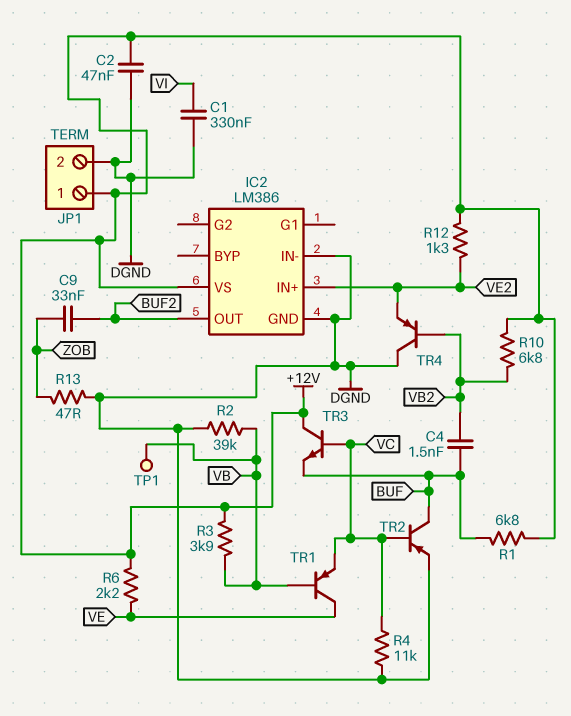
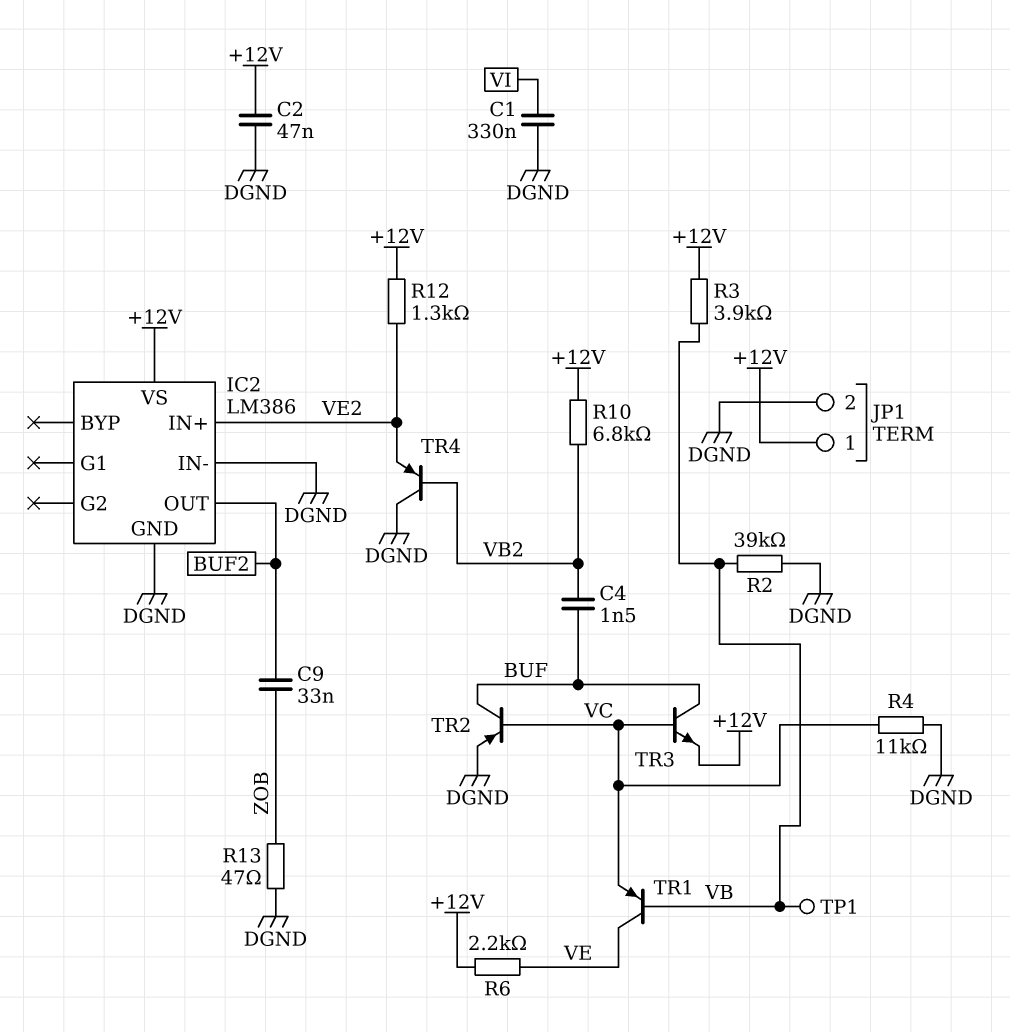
R1: 6.8k (+12V, BUF) -> none
TR3: NPN (B VC, C +12V, E BUF) -> NPN (B VC, C BUF, E +12V)

